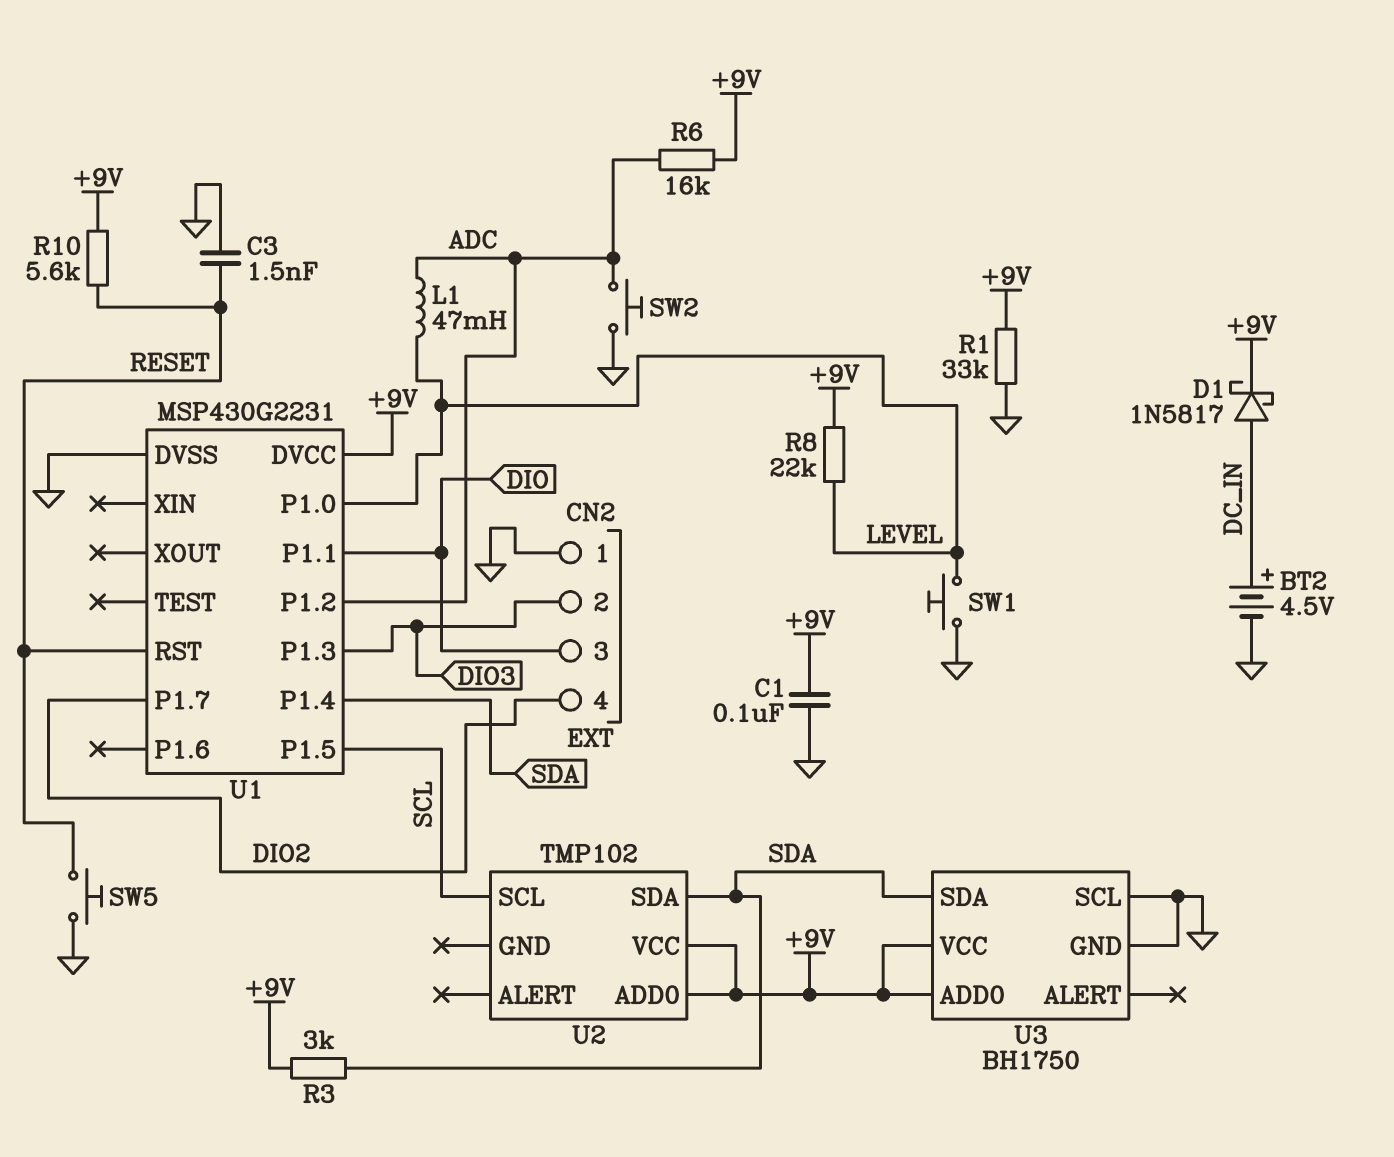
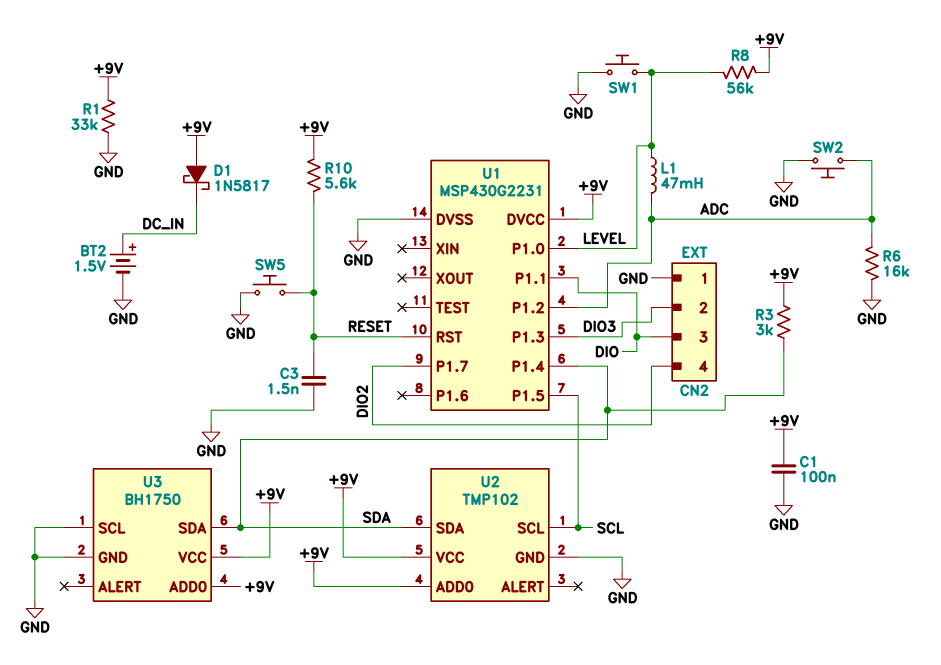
BT2: 4.5V (plus DC_IN, minus GND) -> 1.5V (plus DC_IN, minus GND)
D1: schottky 1N5817 (A DC_IN, K +9V) -> schottky 1N5817 (A +9V, K DC_IN)
R6: 16k (+9V, ADC) -> 16k (ADC, GND)
R8: 22k (+9V, LEVEL) -> 56k (+9V, LEVEL)
U2 pin GND: none -> GND

